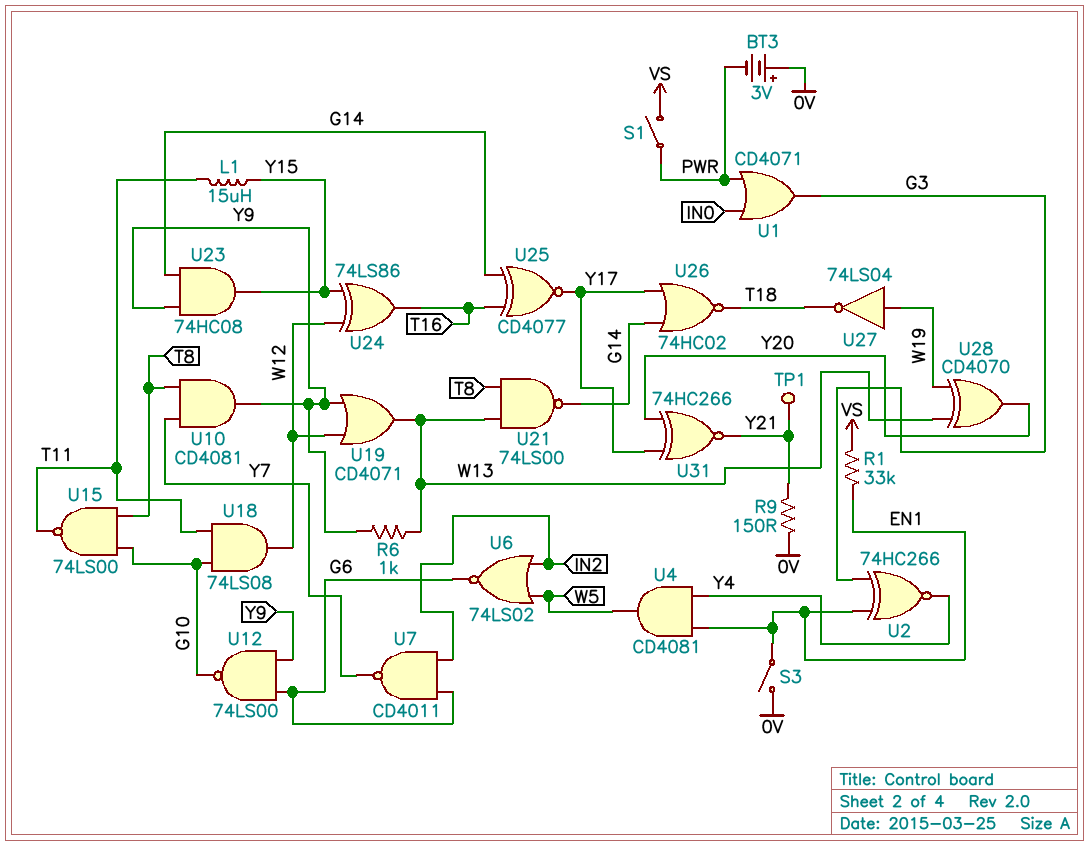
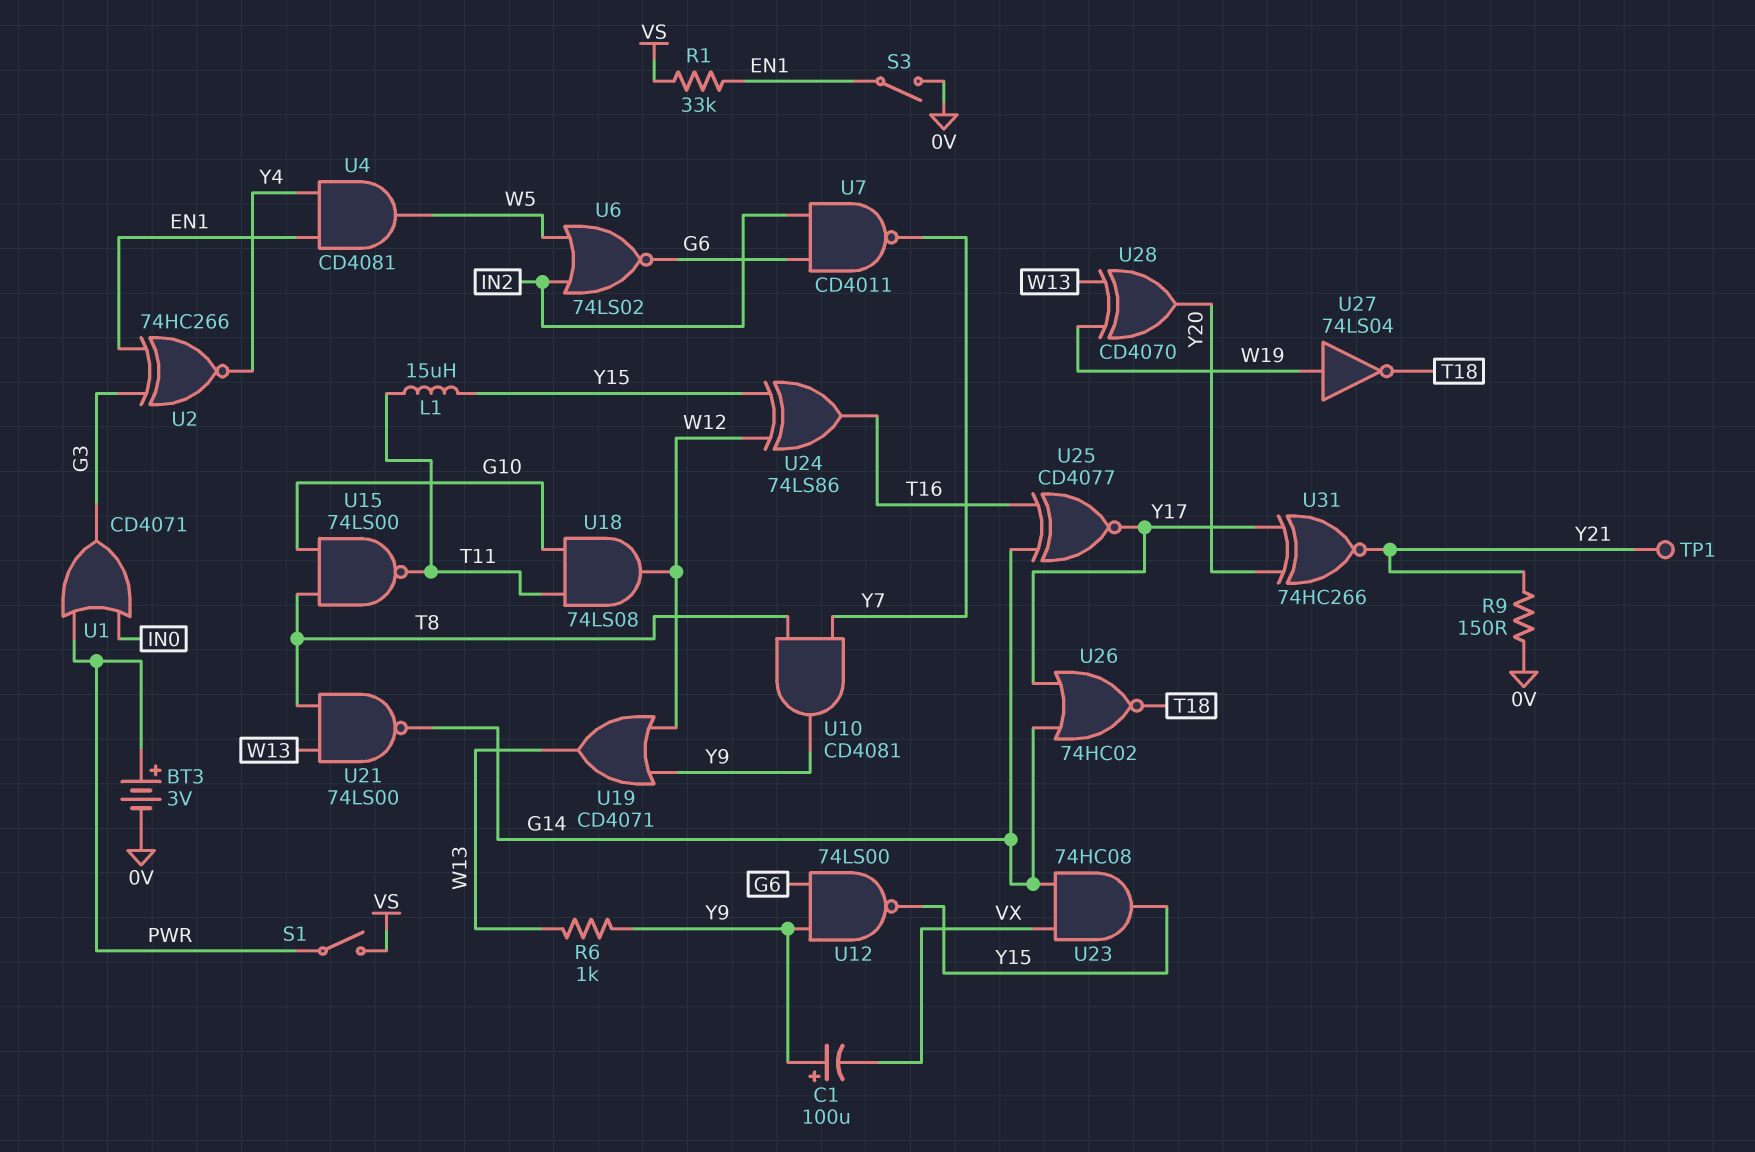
BT3: 3V (plus 0V, minus PWR) -> 3V (plus PWR, minus 0V)
C1: none -> 100uF (plus Y9, minus VX)
U12: NAND 74LS00 (in G6, in Y9, out G10) -> NAND 74LS00 (in G6, in Y9, out Y15)
U23: AND 74HC08 (in G14, in Y9, out Y15) -> AND 74HC08 (in G14, in VX, out Y15)

